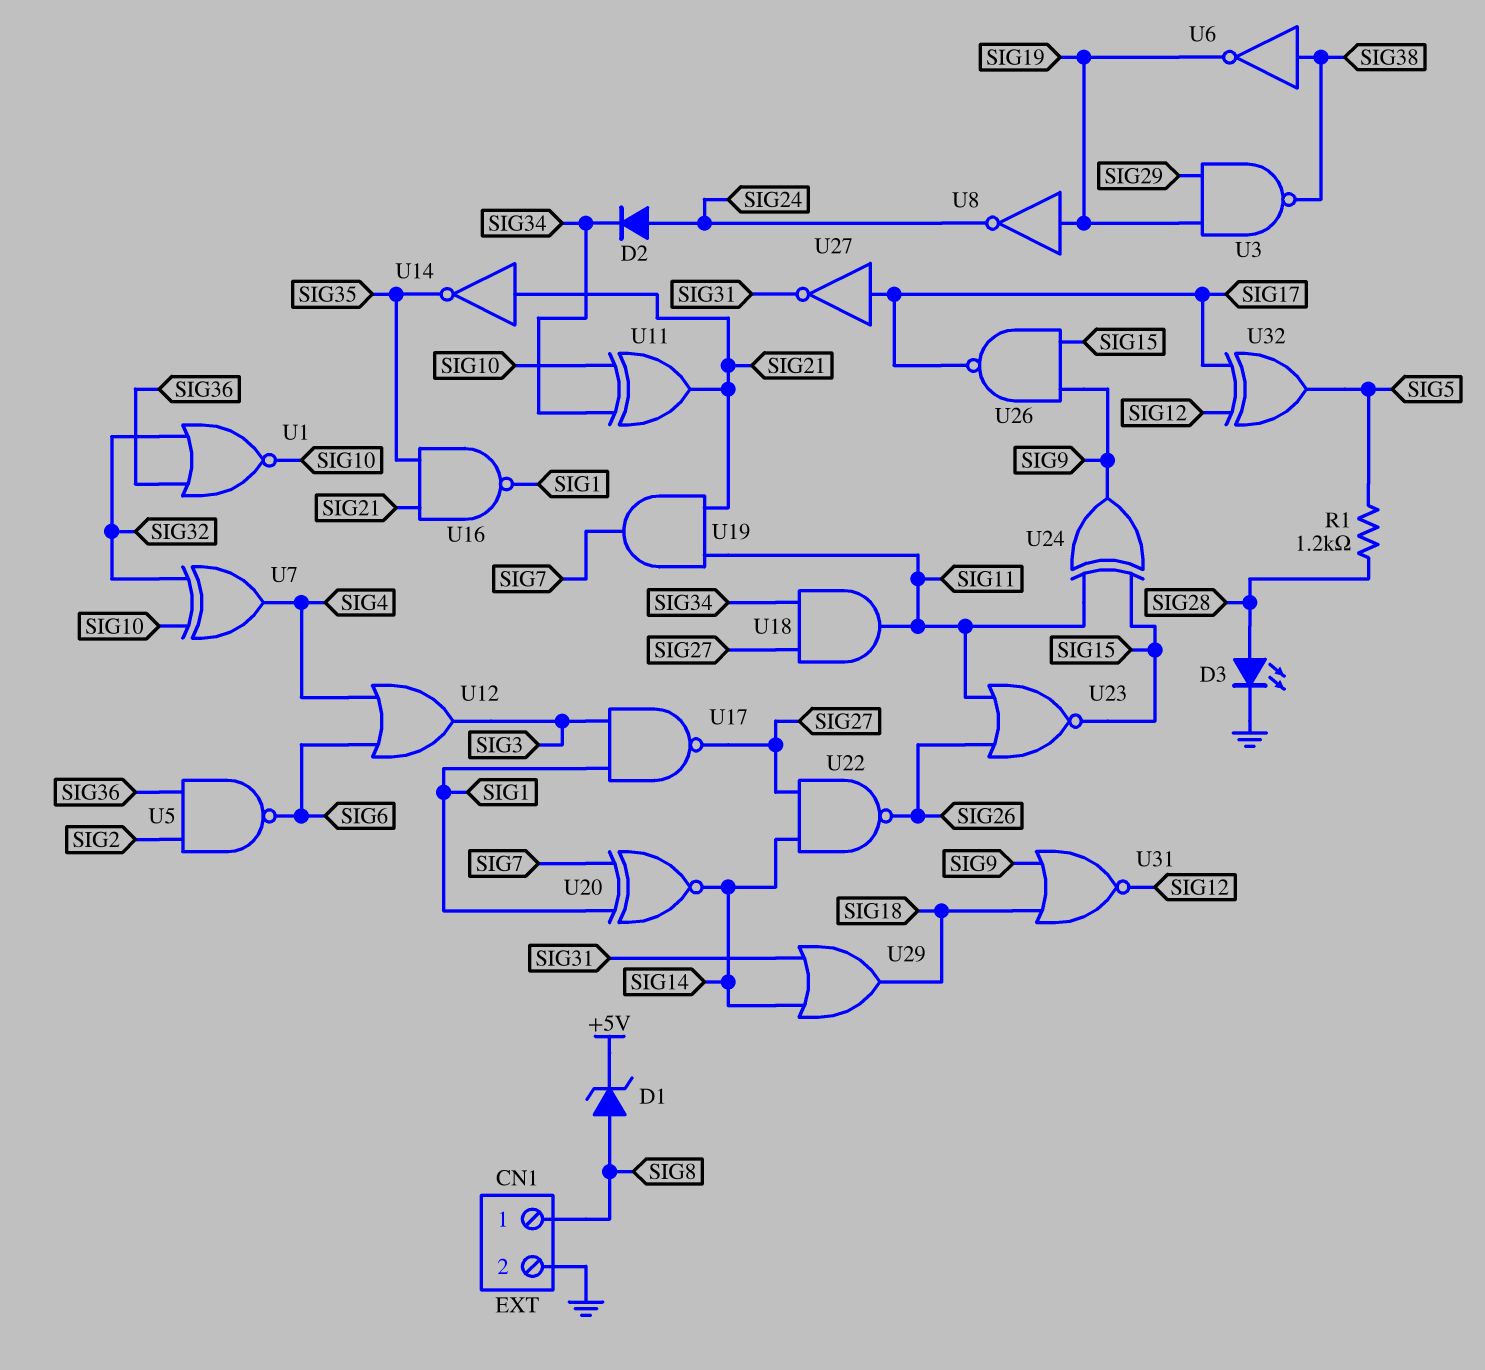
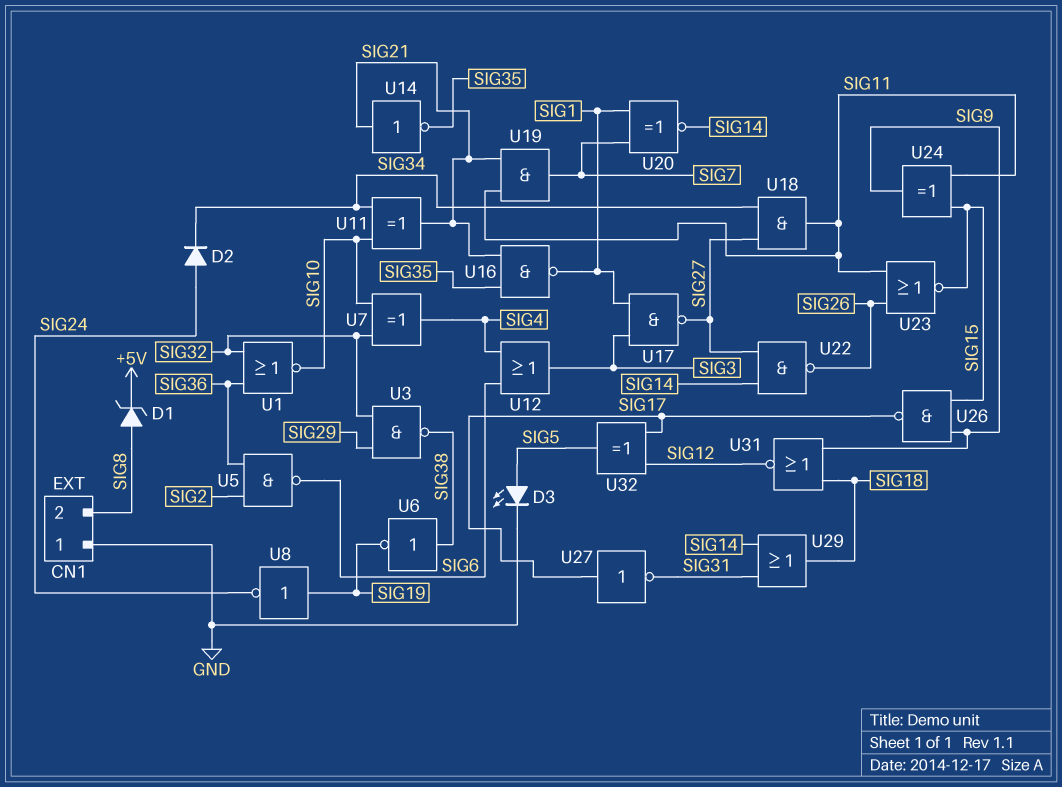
CN1 pin 1: SIG8 -> GND
CN1 pin 2: GND -> SIG8
D3: LED (A SIG28, K GND) -> LED (A SIG5, K GND)
R1: 1.2k (SIG5, SIG28) -> none
U3: NAND (in SIG19, in SIG29, out SIG38) -> NAND (in SIG29, in SIG32, out SIG38)

